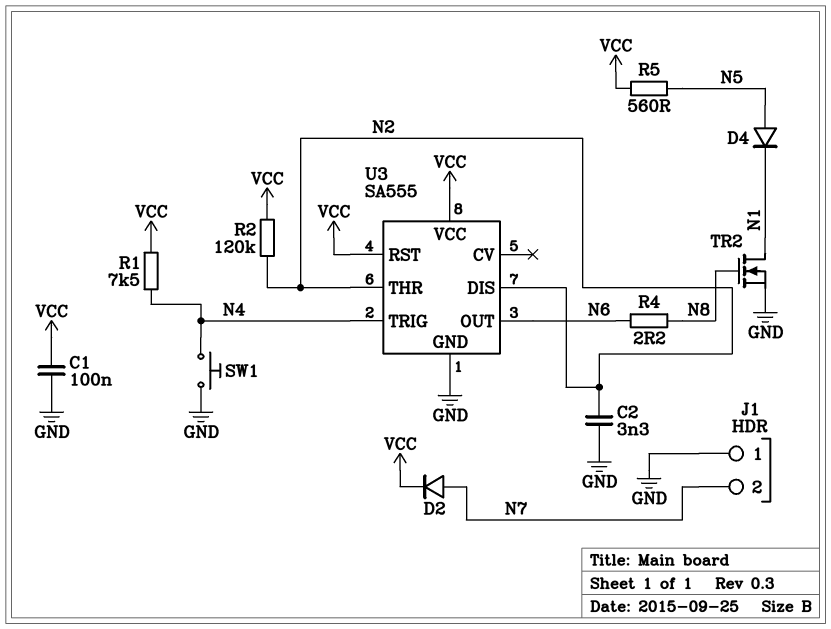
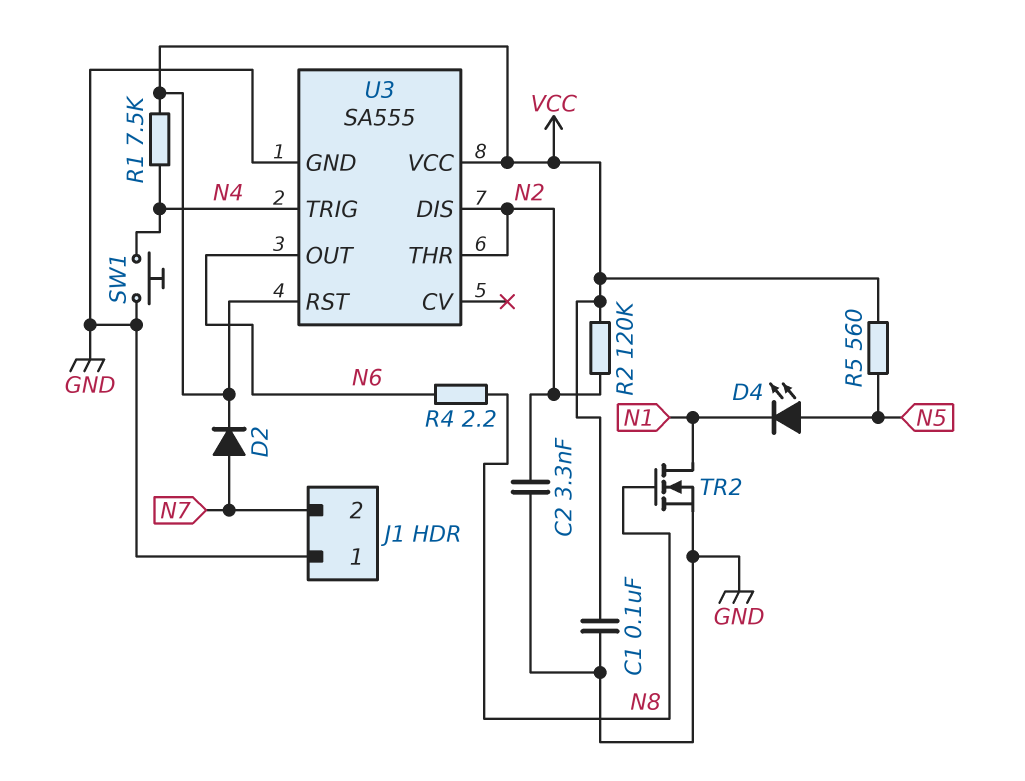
D4: diode (A N5, K N1) -> LED (A N5, K N1)

